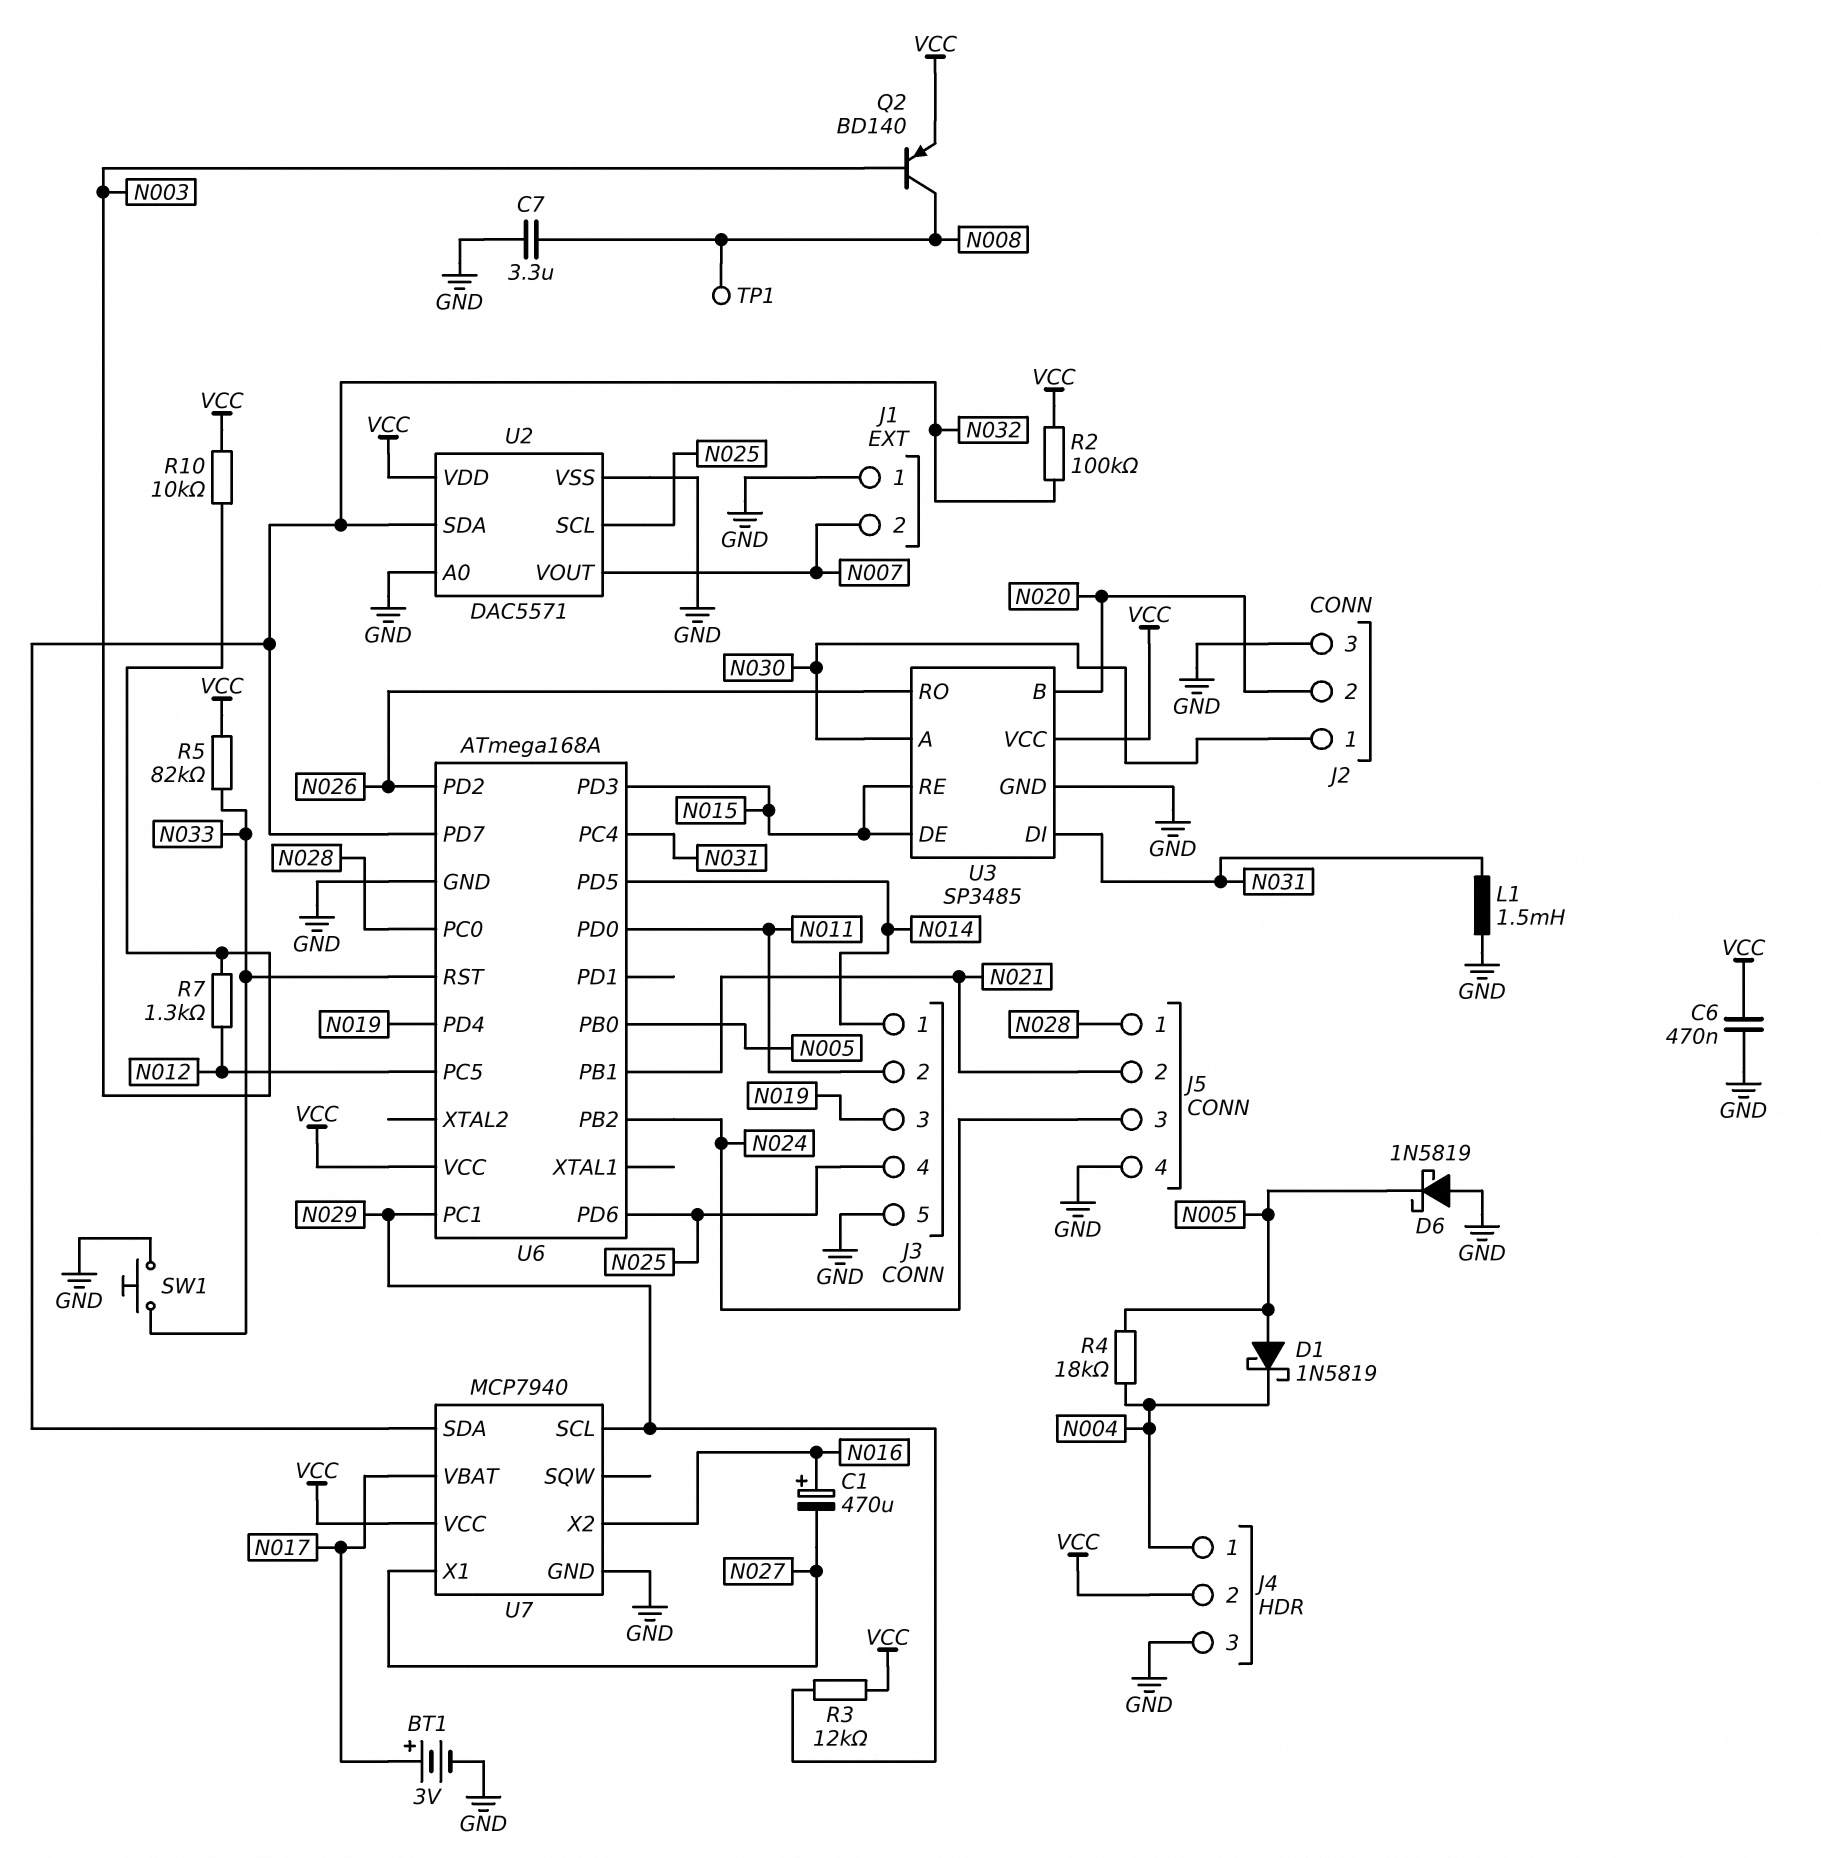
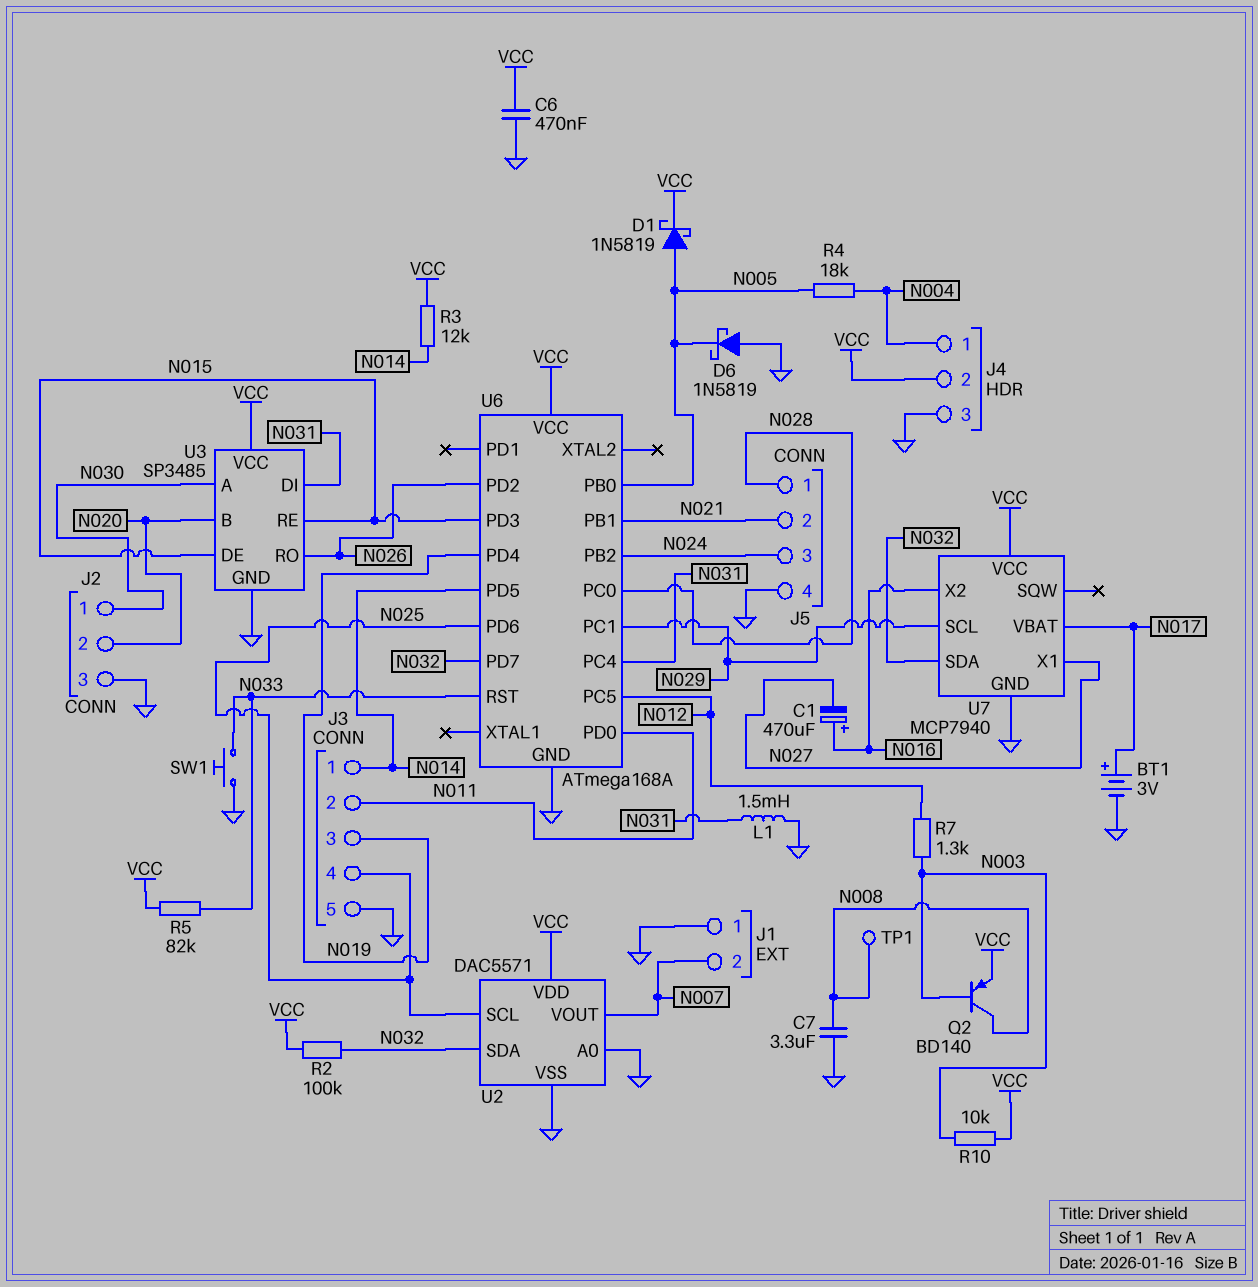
D1: schottky 1N5819 (A N005, K N004) -> schottky 1N5819 (A N005, K VCC)
R3: 12k (N029, VCC) -> 12k (N014, VCC)

